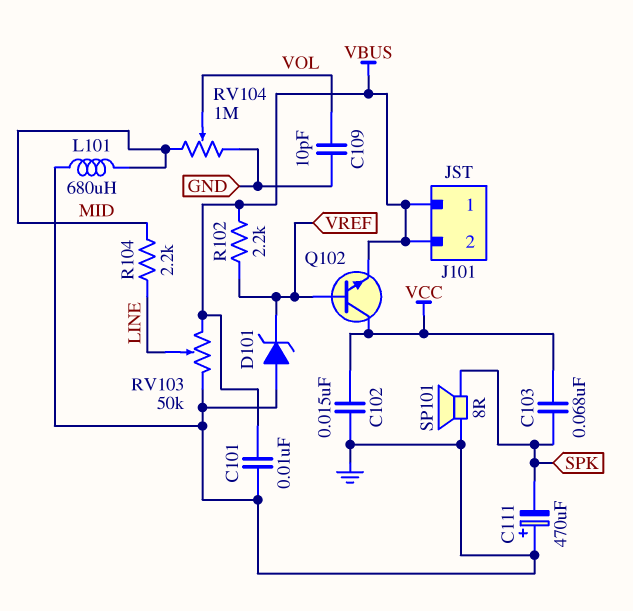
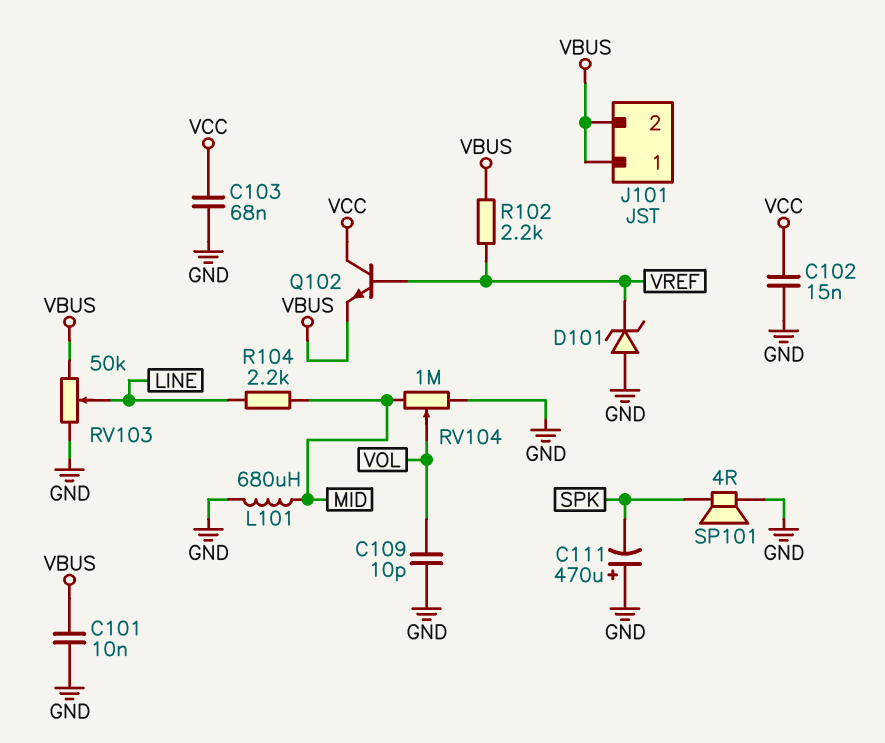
C103: 68nF (SPK, VCC) -> 68nF (GND, VCC)
SP101: speaker 8R (GND, SPK) -> speaker 4R (GND, SPK)

